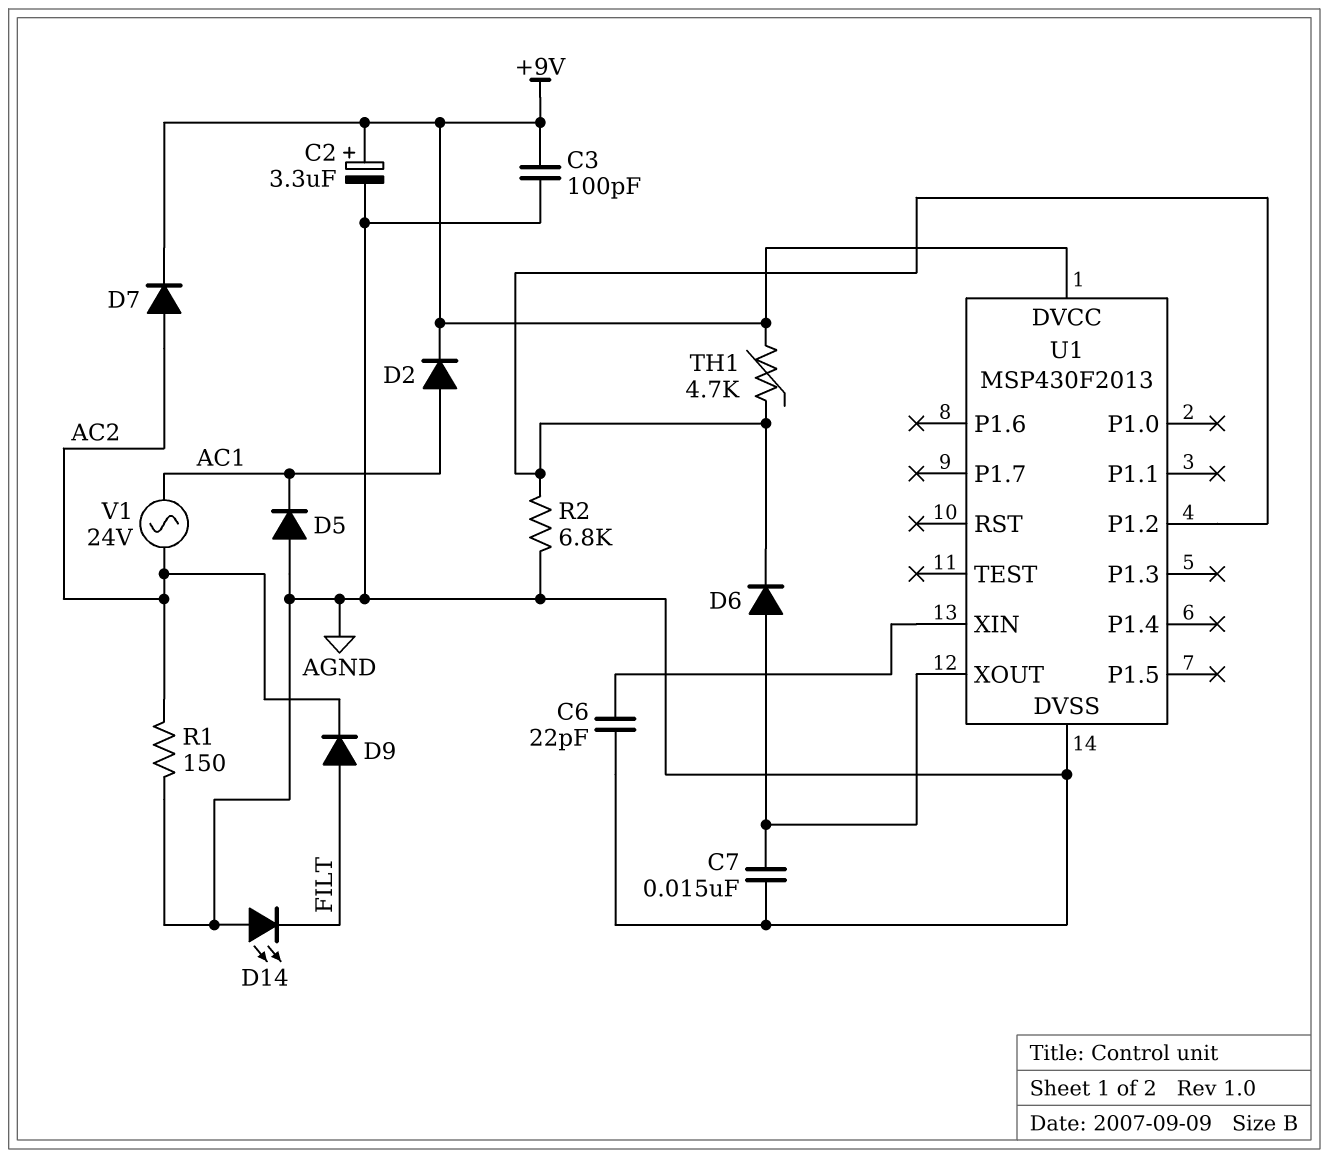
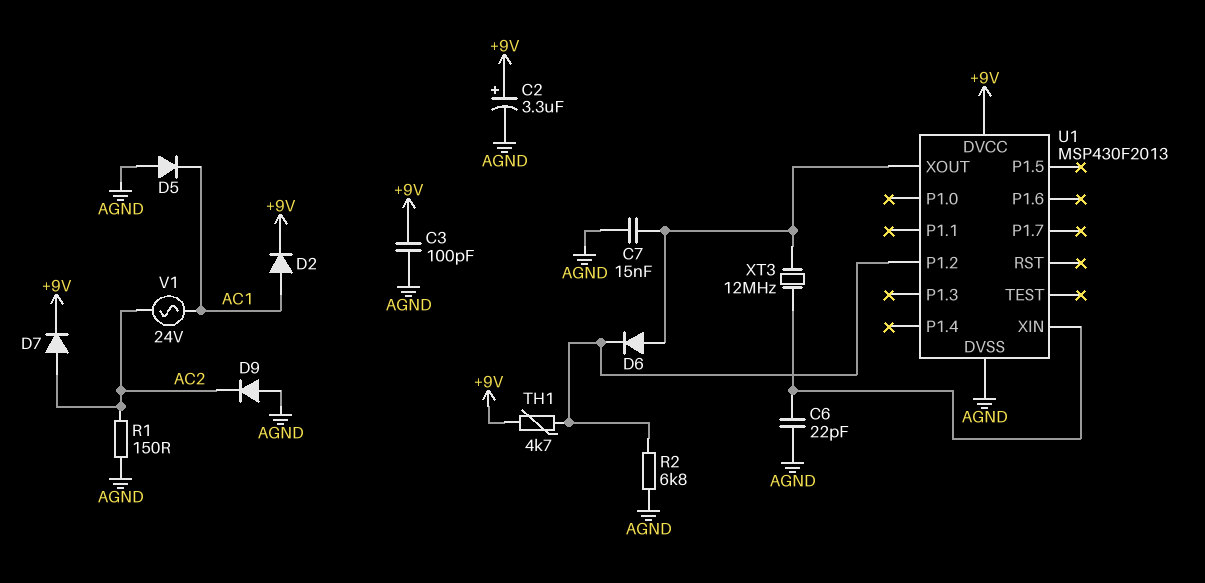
D9: diode (A FILT, K AC2) -> diode (A AGND, K AC2)
D14: LED (A AGND, K FILT) -> none
XT3: none -> 12MHz (U1/XIN, U1/XOUT)

